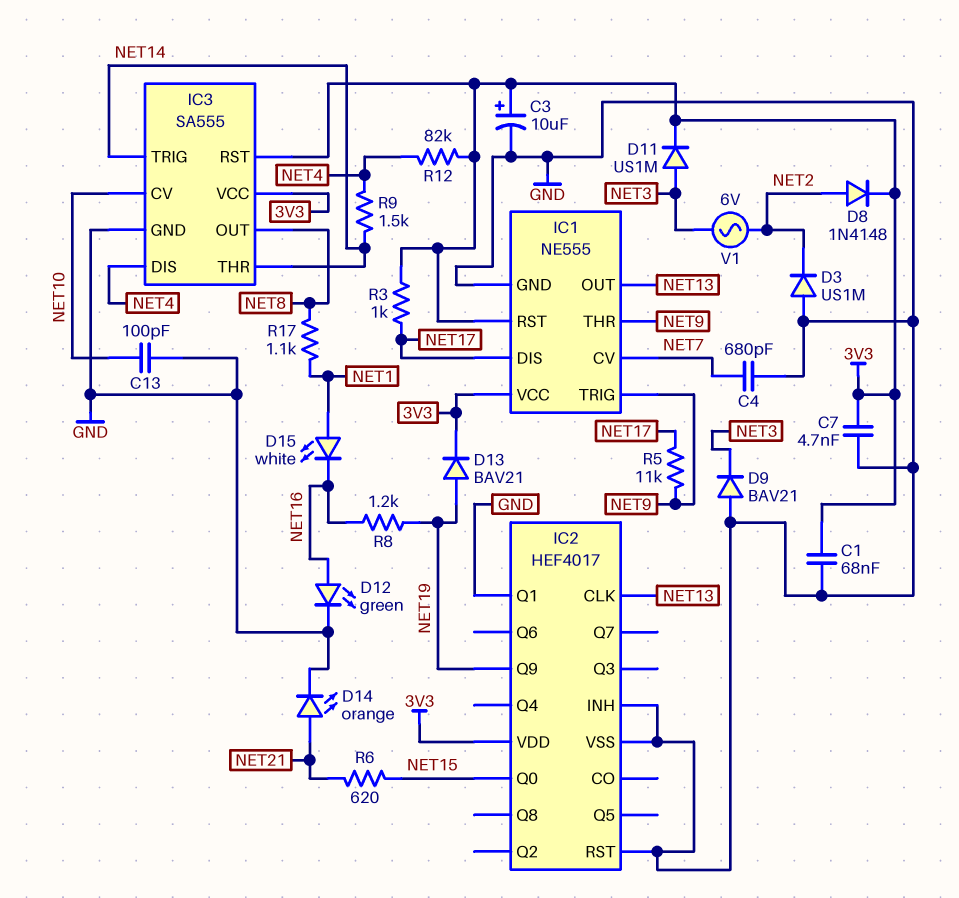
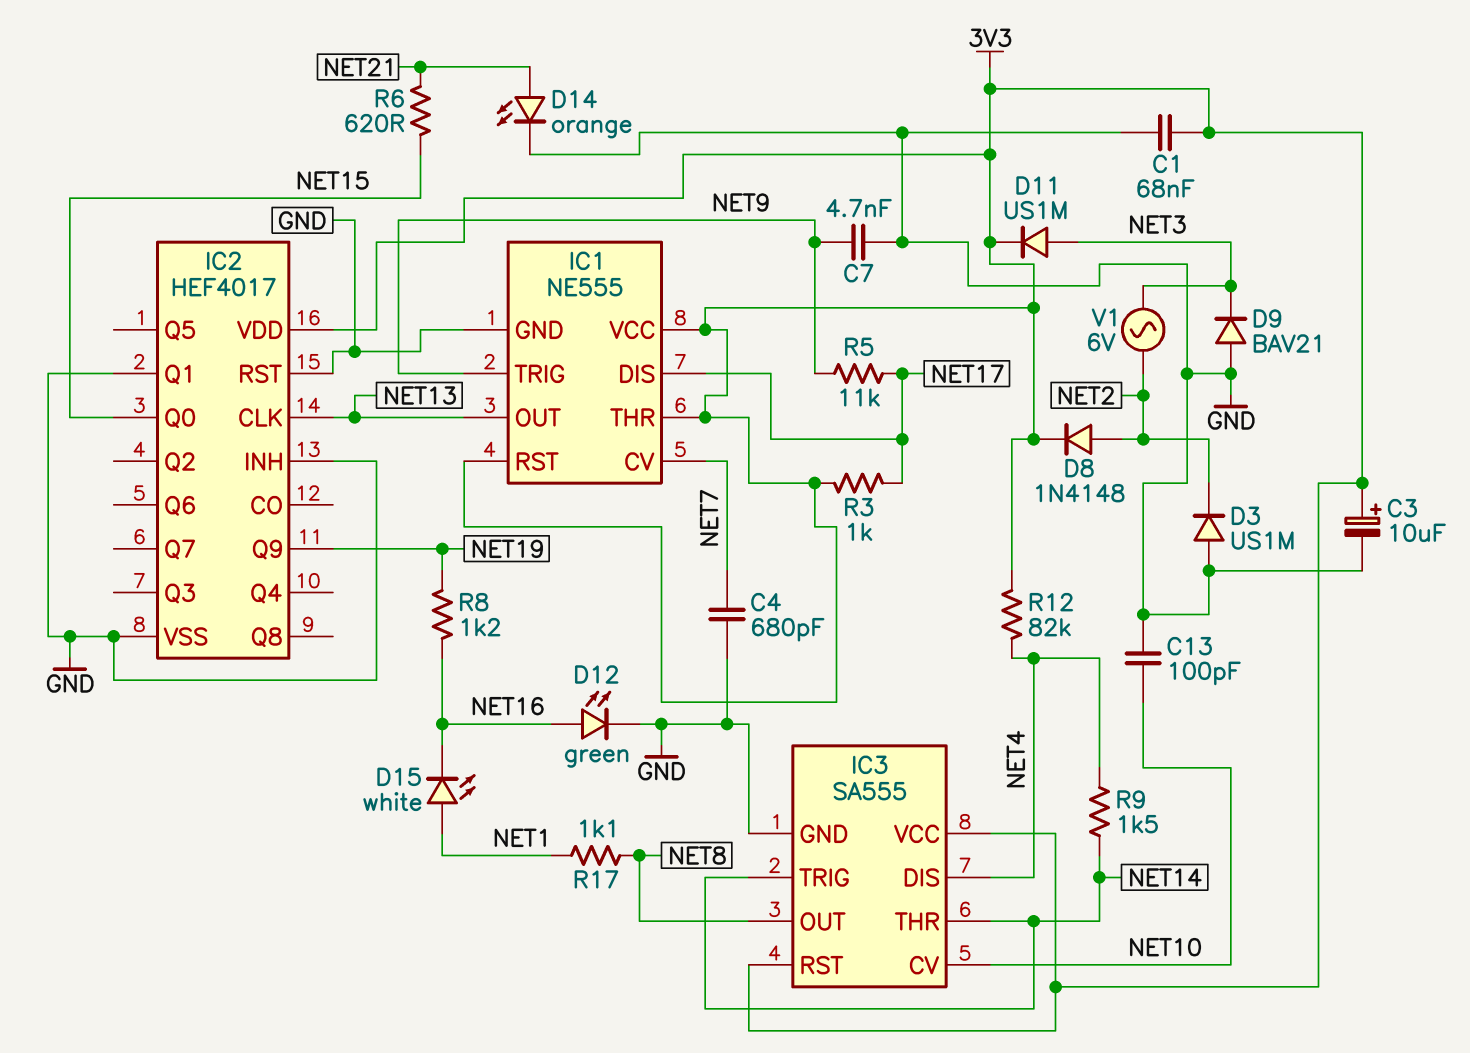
C7: 4.7nF (3V3, GND) -> 4.7nF (GND, NET9)
D13: diode BAV21 (A NET19, K 3V3) -> none
IC1 pin THR: NET9 -> 3V3

